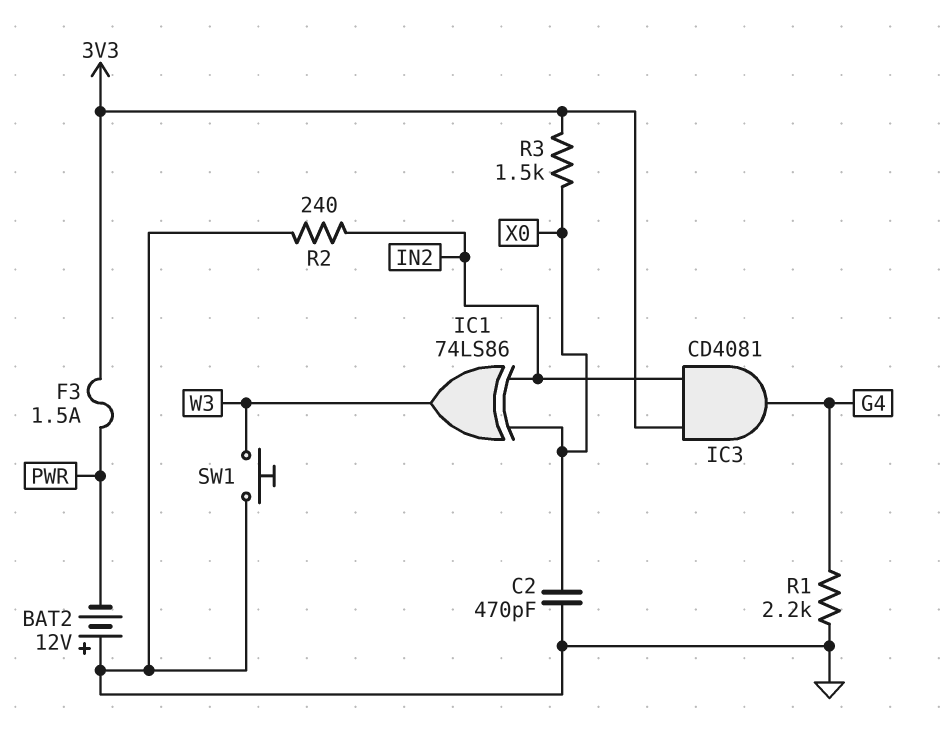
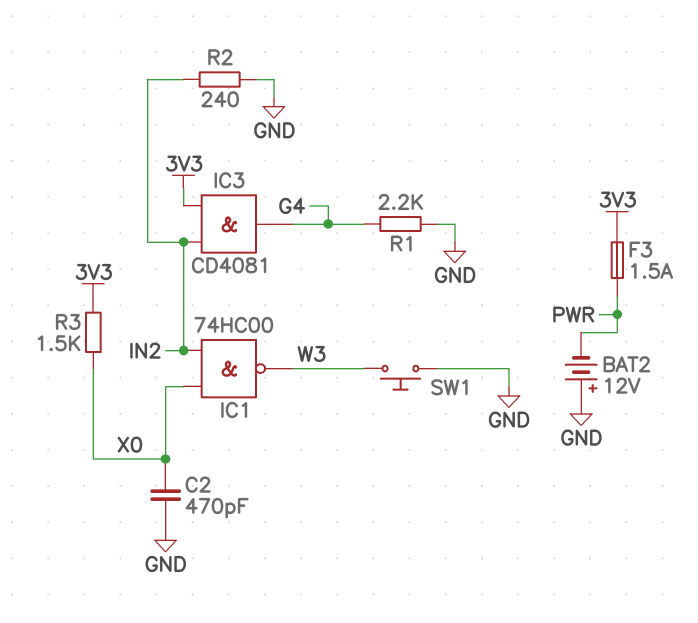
IC1: XOR 74LS86 (in IN2, in X0, out W3) -> NAND 74HC00 (in IN2, in X0, out W3)

